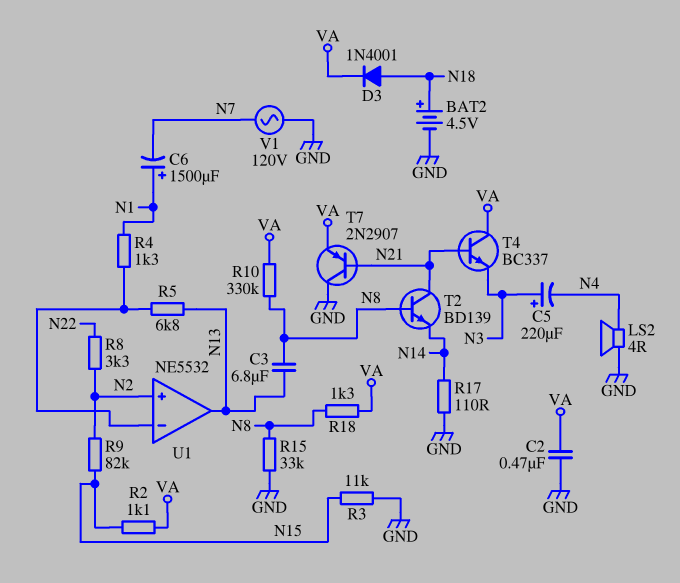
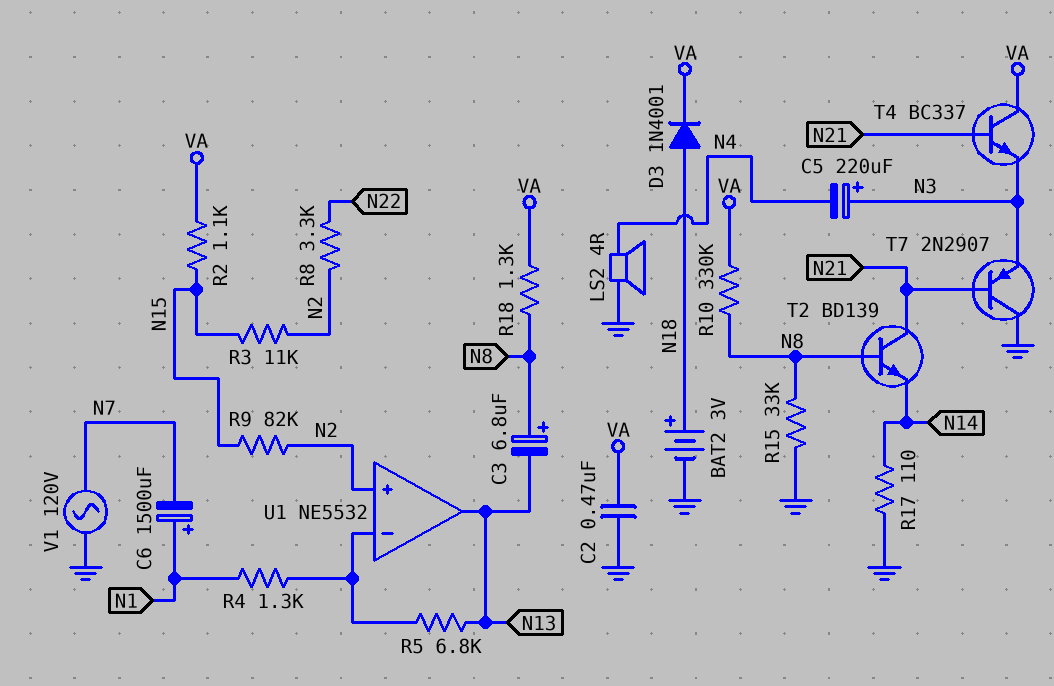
BAT2: 4.5V (plus N18, minus GND) -> 3V (plus N18, minus GND)
C3: 6.8uF (N8, N13) -> 6.8uF (plus N8, minus N13)
R3: 11k (GND, N15) -> 11k (N2, N15)
T7: PNP 2N2907 (B N21, C GND, E VA) -> PNP 2N2907 (B N21, C GND, E N3)

